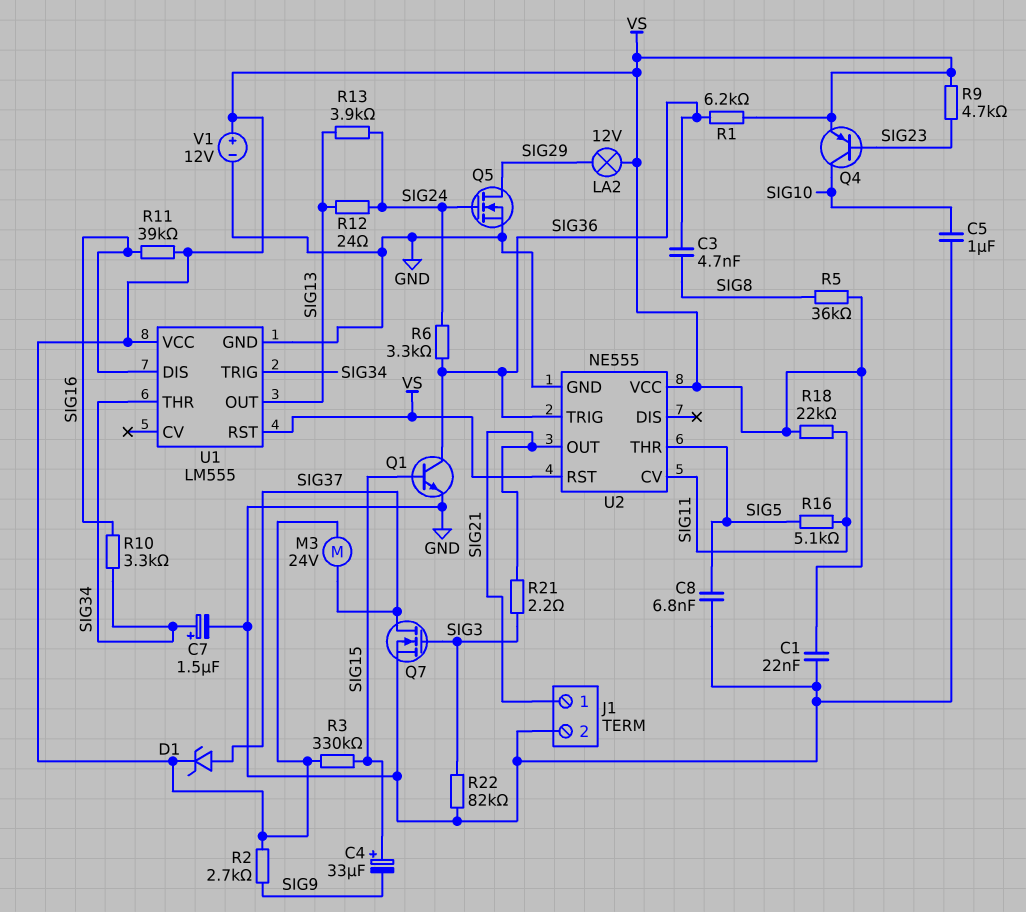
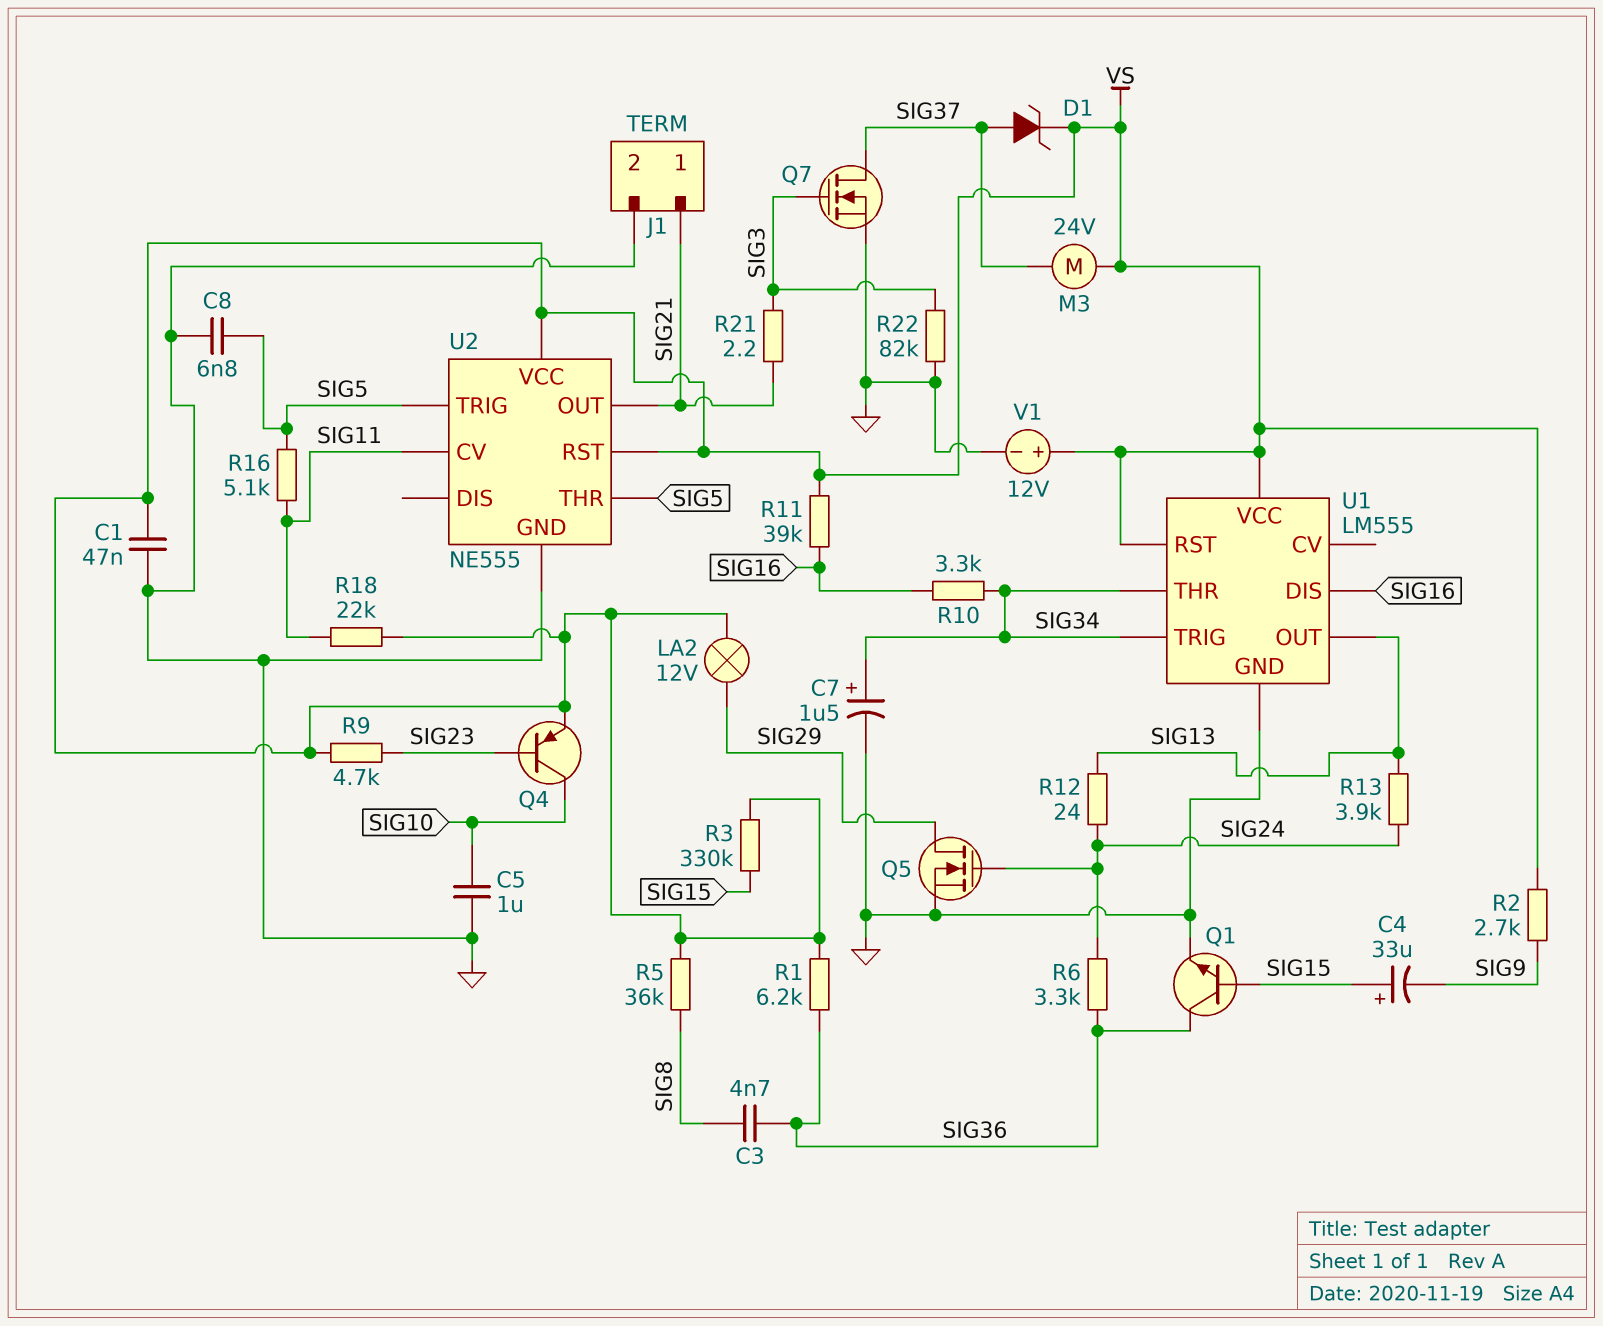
C1: 22nF (GND, VS) -> 47nF (GND, VS)
U2 pin TRIG: SIG36 -> SIG5

